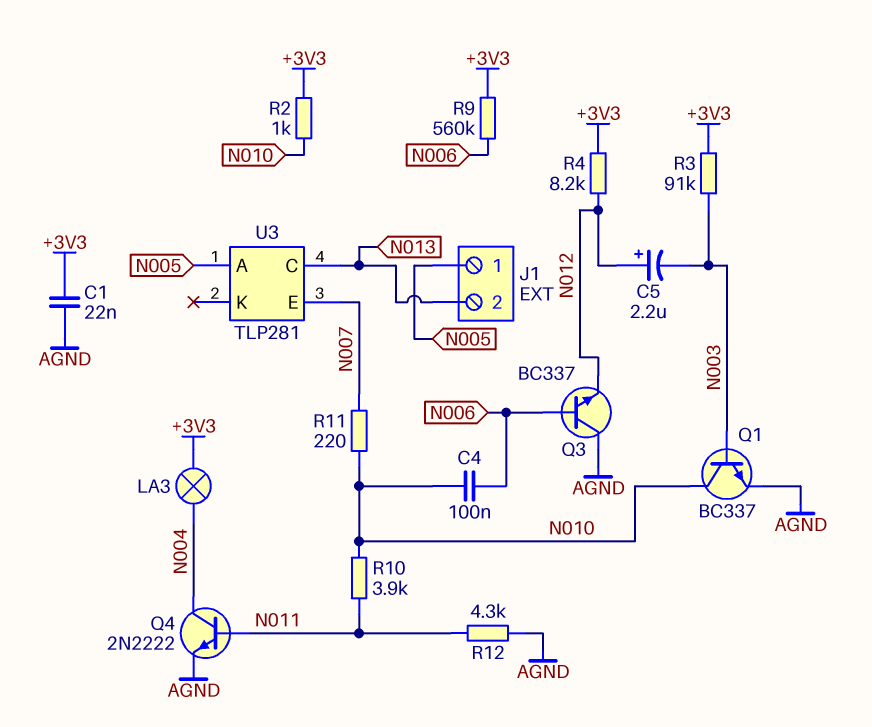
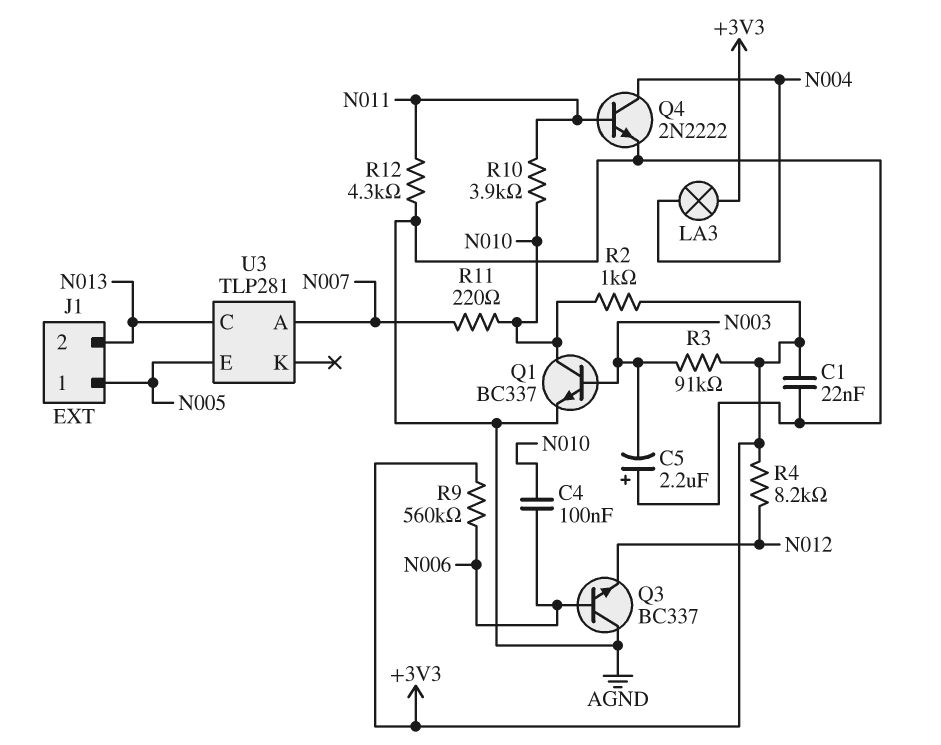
C5: 2.2uF (plus N012, minus N003) -> 2.2uF (plus AGND, minus N003)
U3 pin A: N005 -> N007
U3 pin E: N007 -> N005

